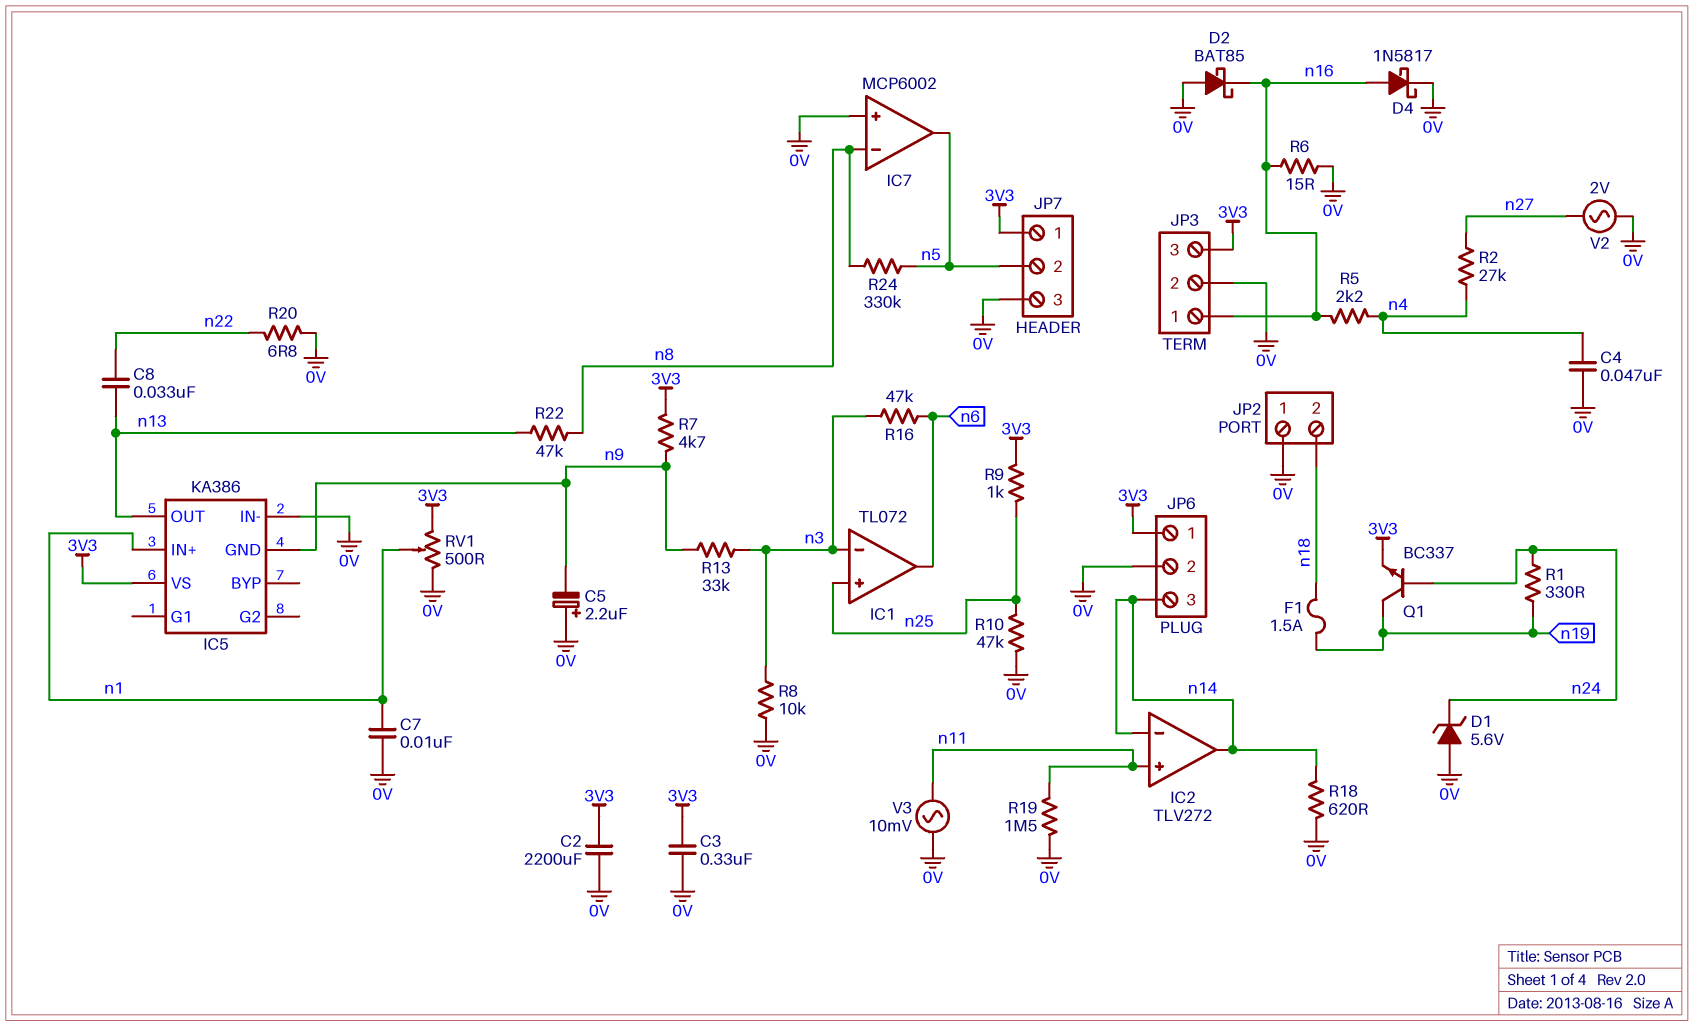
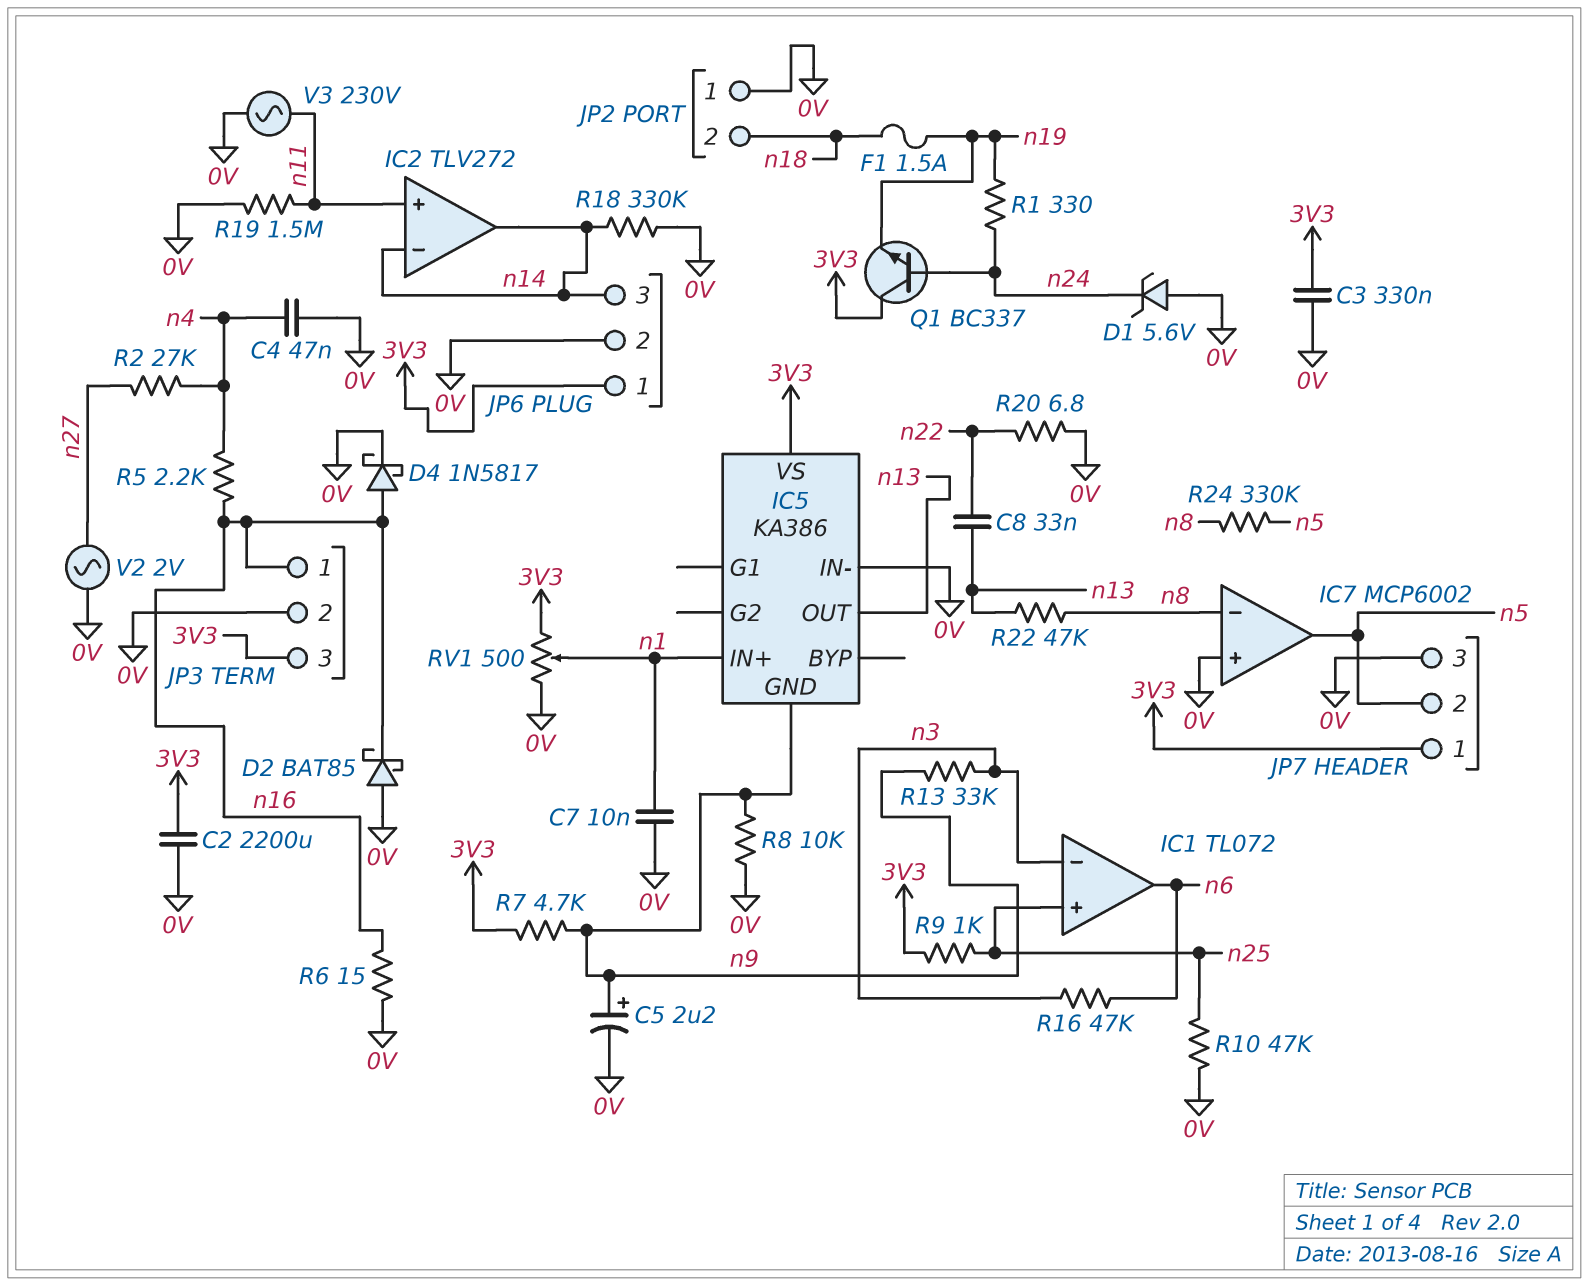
C5: 2.2uF (plus 0V, minus n9) -> 2.2uF (plus n9, minus 0V)
Q1: NPN BC337 (B n24, C n19, E 3V3) -> NPN BC337 (B n24, C 3V3, E n19)
R8: 10k (0V, n3) -> 10k (0V, n9)
R18: 620 (0V, n14) -> 330k (0V, n14)
V3: AC 10mV (0V, n11) -> AC 230V (0V, n11)

